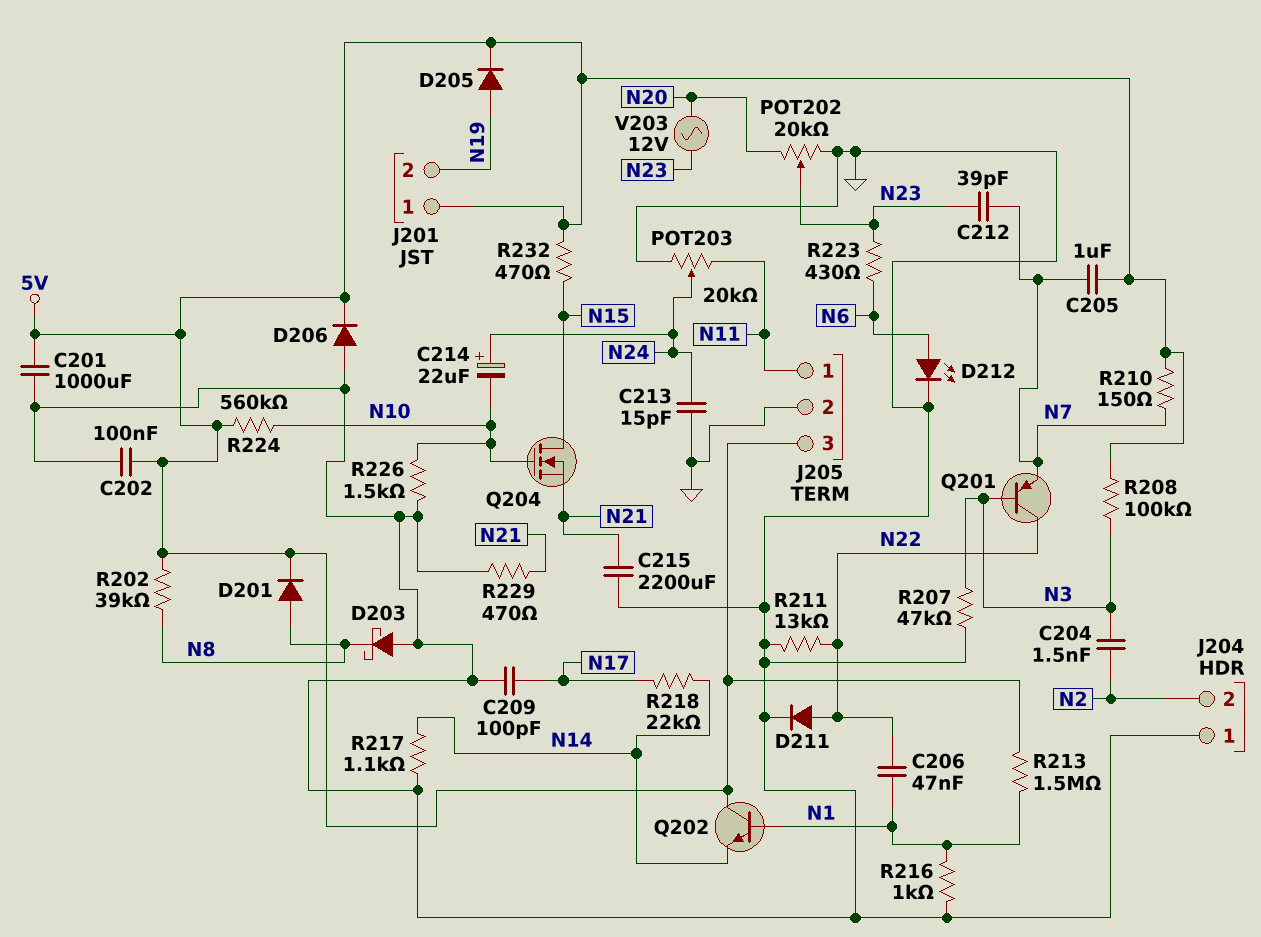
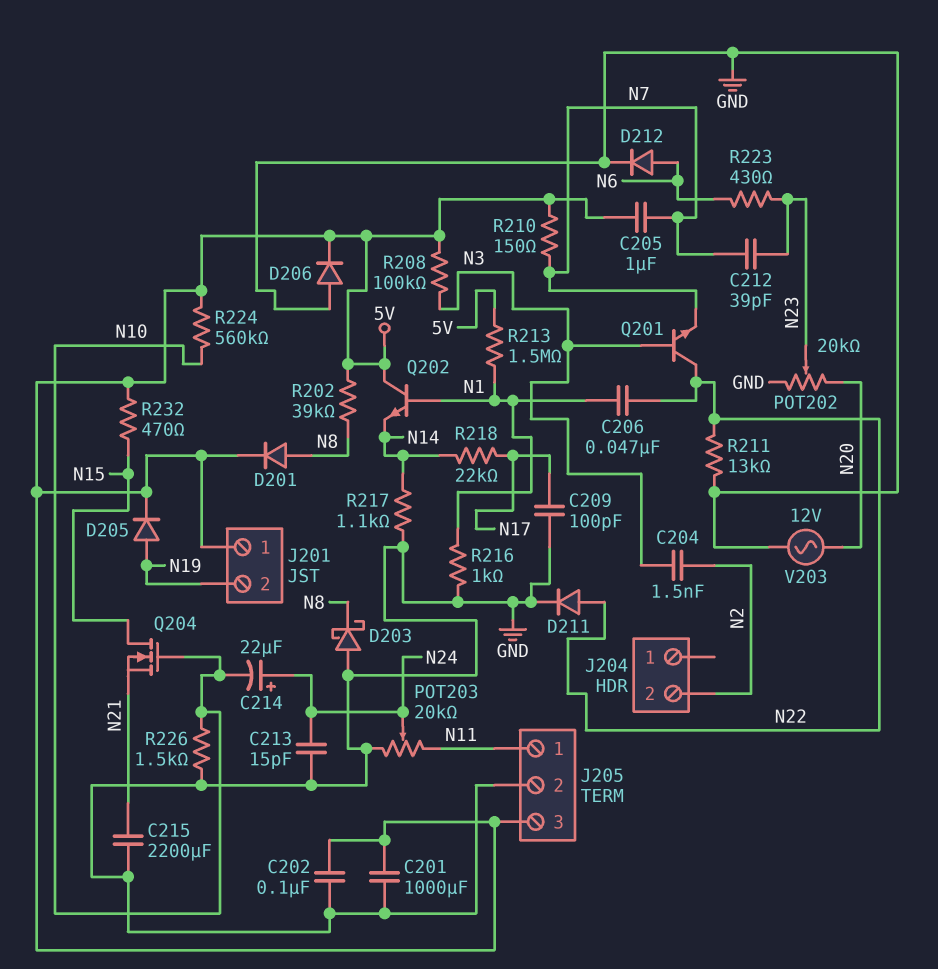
D212: LED (A N6, K GND) -> diode (A N6, K GND)
J204 pin 1: GND -> none
Q201: PNP (B N3, C N22, E N7) -> NPN (B N3, C N22, E N7)
R207: 47k (GND, N3) -> none
R229: 470 (GND, N21) -> none
V203: AC 12V (N20, N23) -> AC 12V (GND, N20)

